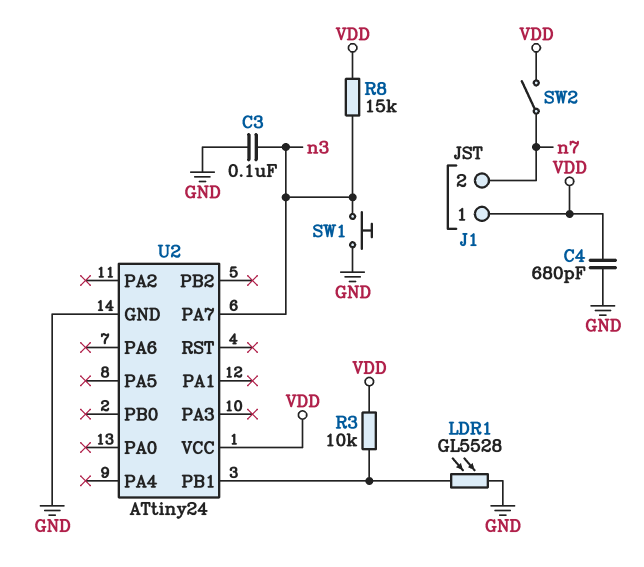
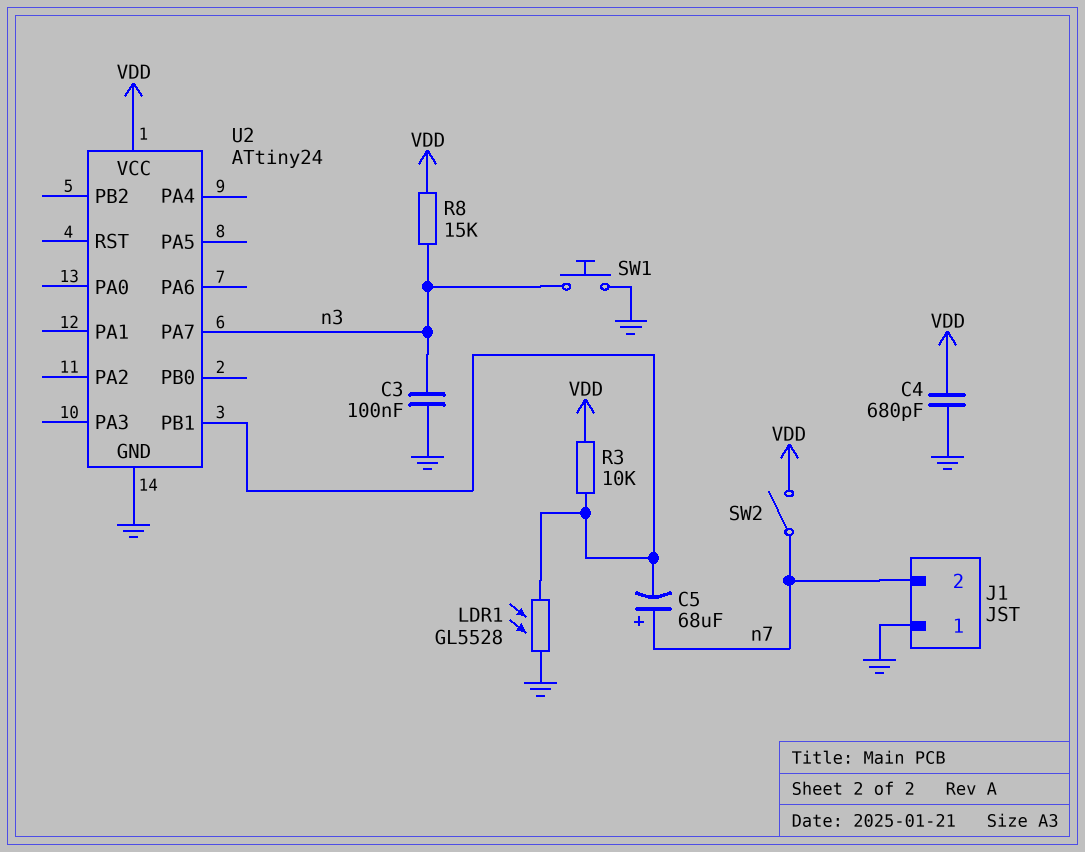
C5: none -> 68uF (plus n7, minus U2/PB1)
J1 pin 1: VDD -> GND

